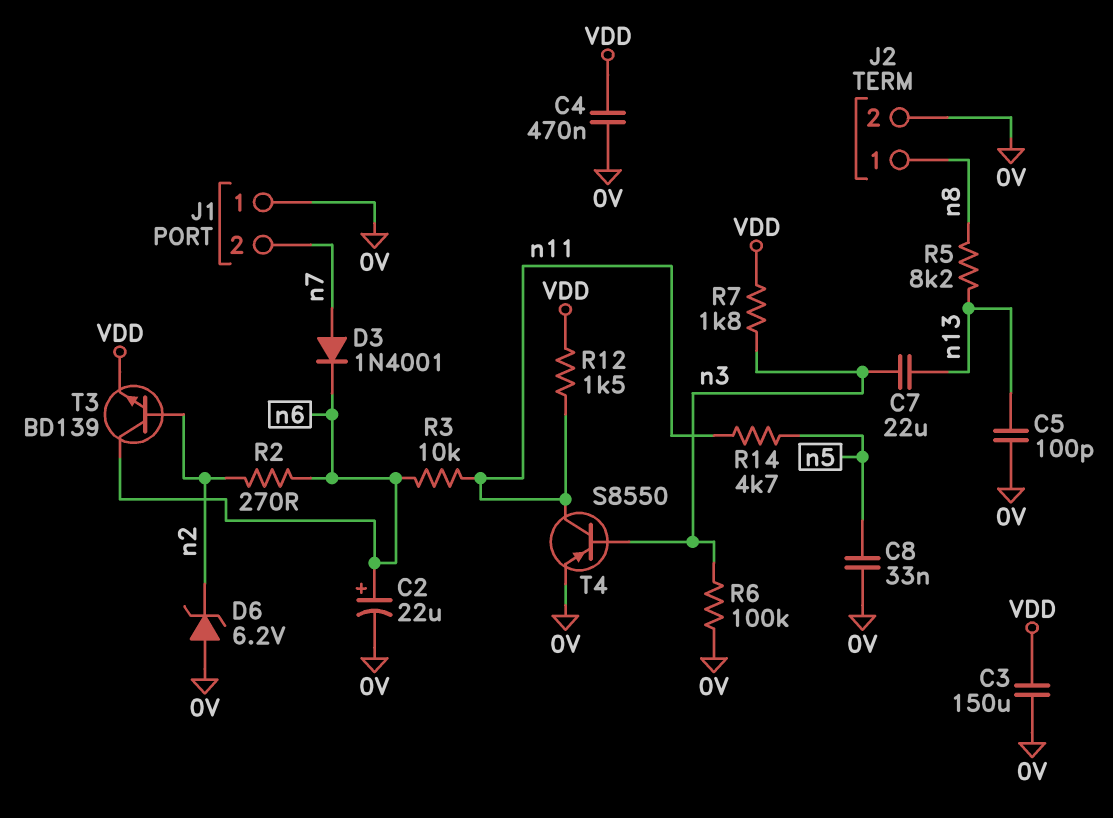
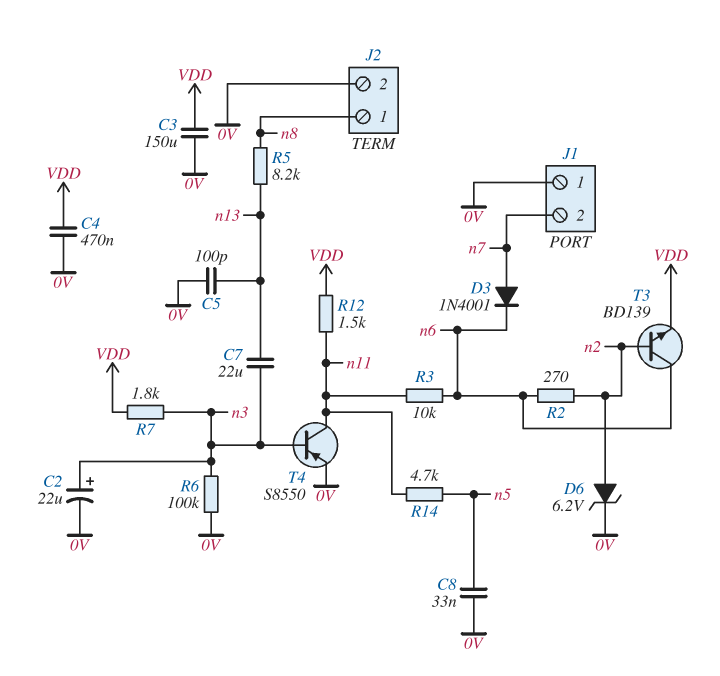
C2: 22uF (plus n6, minus 0V) -> 22uF (plus n3, minus 0V)
D6: zener 6.2V (A 0V, K n2) -> zener 6.2V (A n2, K 0V)

